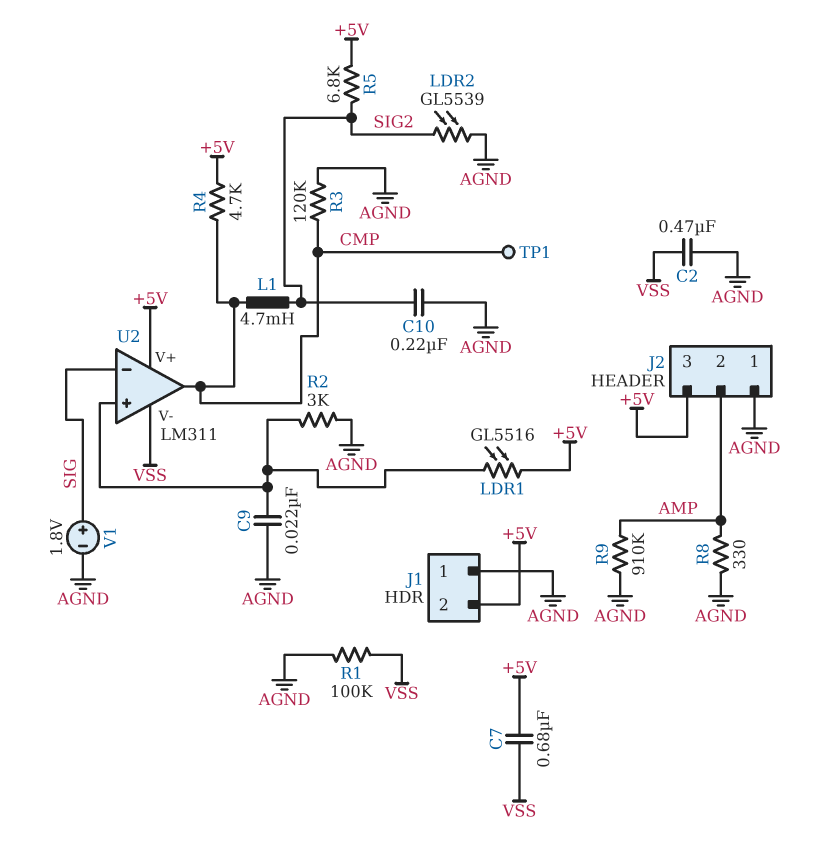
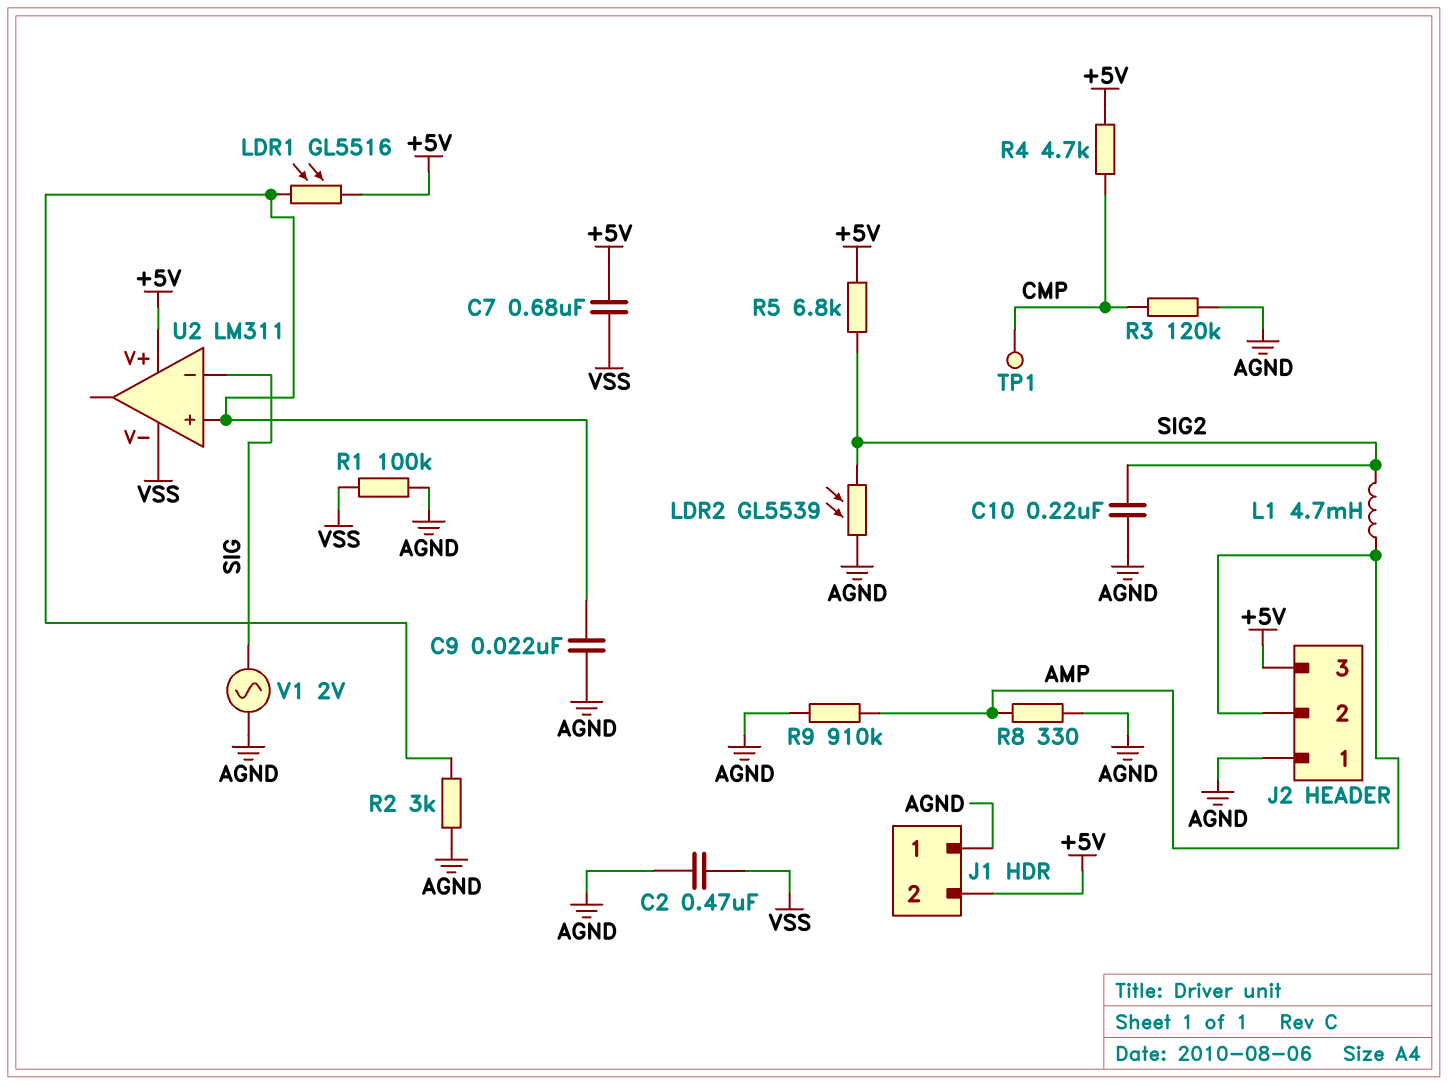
L1: 4.7mH (CMP, SIG2) -> 4.7mH (AMP, SIG2)
U2 pin out: CMP -> none
V1: 1.8V (plus SIG, minus AGND) -> AC 2V (AGND, SIG)

